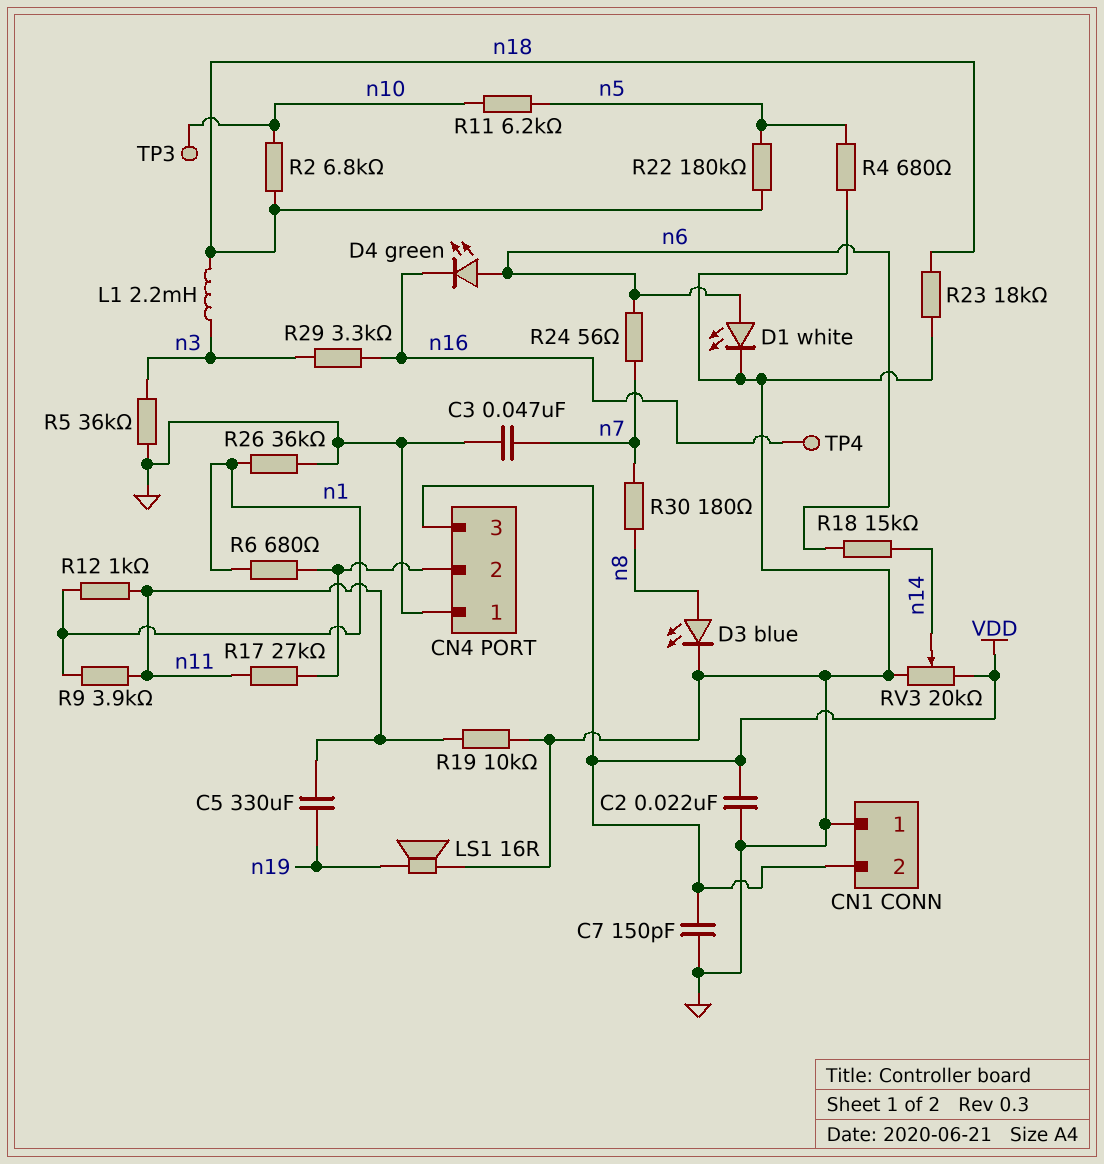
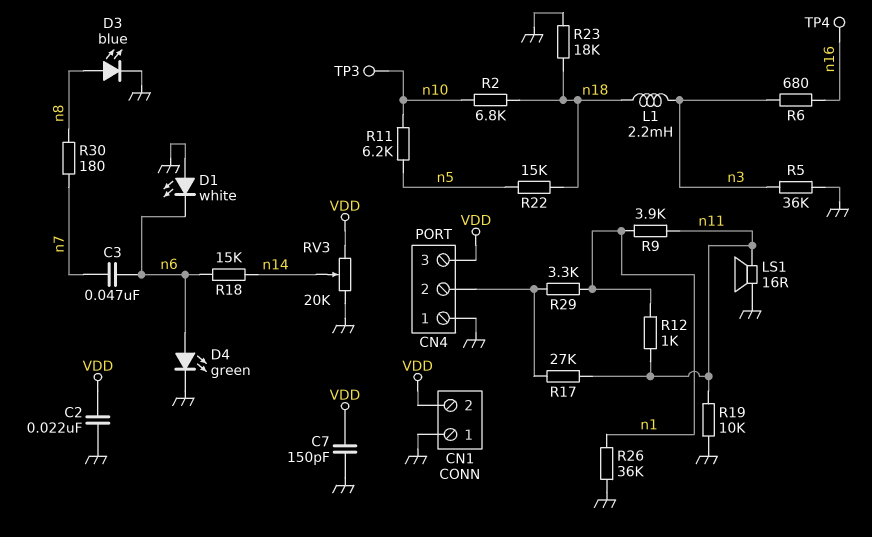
C3: 47nF (GND, n7) -> 47nF (n6, n7)
C5: 330uF (n11, n19) -> none
D1: LED white (A n6, K GND) -> LED white (A GND, K n6)
D4: LED green (A n6, K n16) -> LED green (A n6, K GND)
LS1: speaker 16R (GND, n19) -> speaker 16R (GND, n11)
R4: 680 (GND, n5) -> none
R6: 680 (CN4/2, n1) -> 680 (n3, n16)
R22: 180k (n5, n18) -> 15k (n5, n18)
R24: 56 (n6, n7) -> none
R29: 3.3k (n3, n16) -> 3.3k (CN4/2, n1)

